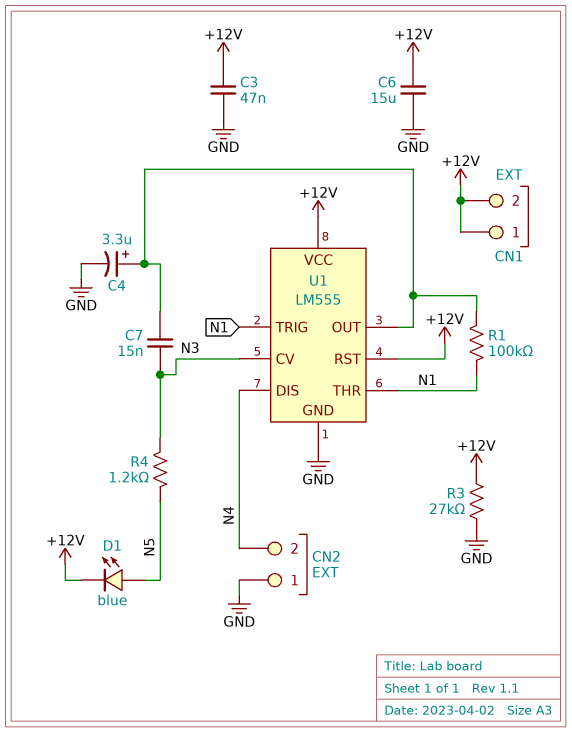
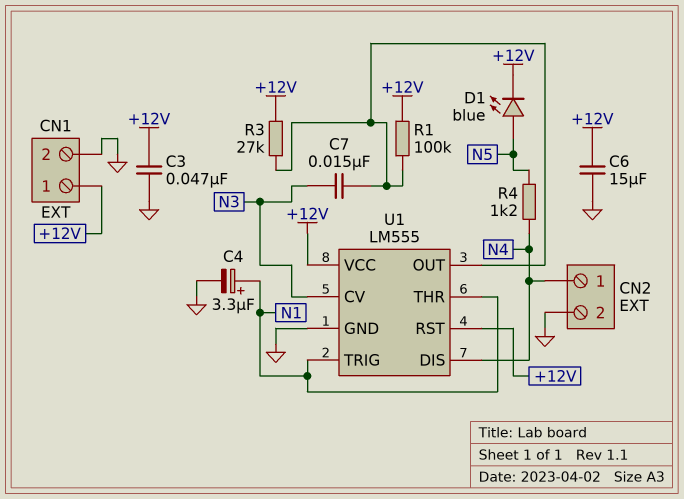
C4: 3.3uF (plus U1/OUT, minus GND) -> 3.3uF (plus N1, minus GND)
CN1 pin 2: +12V -> GND
CN2 pin 1: GND -> N4
CN2 pin 2: N4 -> GND
R1: 100k (N1, U1/OUT) -> 100k (+12V, U1/OUT)
R3: 27k (+12V, GND) -> 27k (+12V, U1/OUT)
R4: 1.2k (N3, N5) -> 1.2k (N4, N5)

